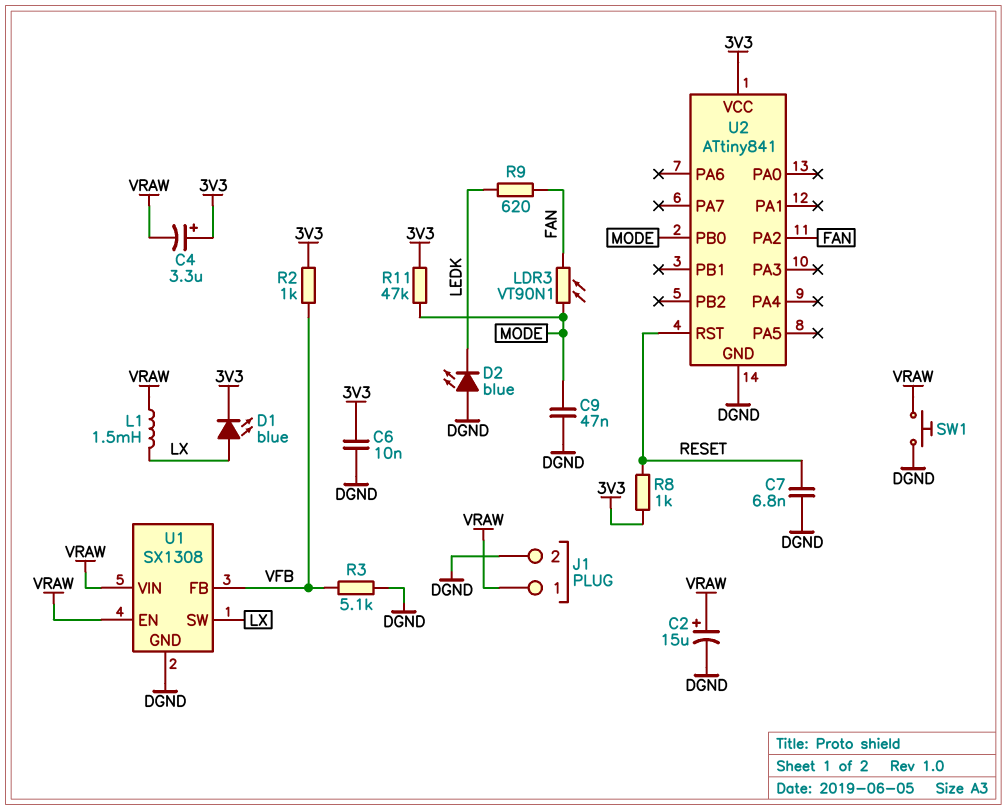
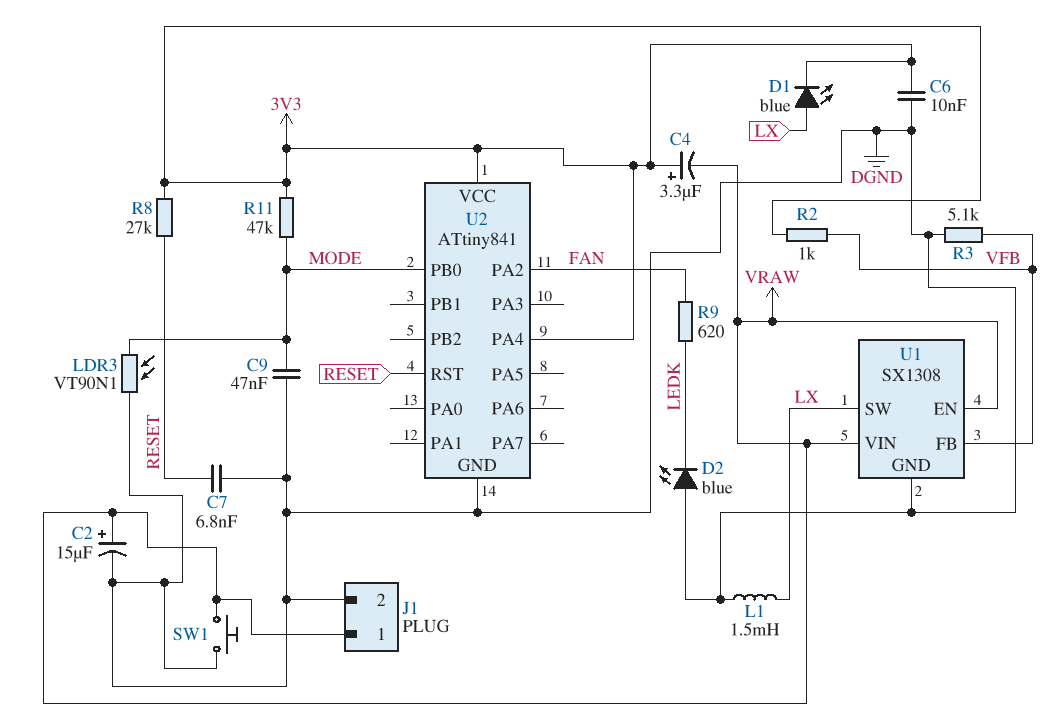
L1: 1.5mH (LX, VRAW) -> 1.5mH (DGND, LX)
LDR3: VT90N1 (FAN, MODE) -> VT90N1 (DGND, MODE)
R8: 1k (3V3, RESET) -> 27k (3V3, RESET)
U2 pin PA4: none -> 3V3

